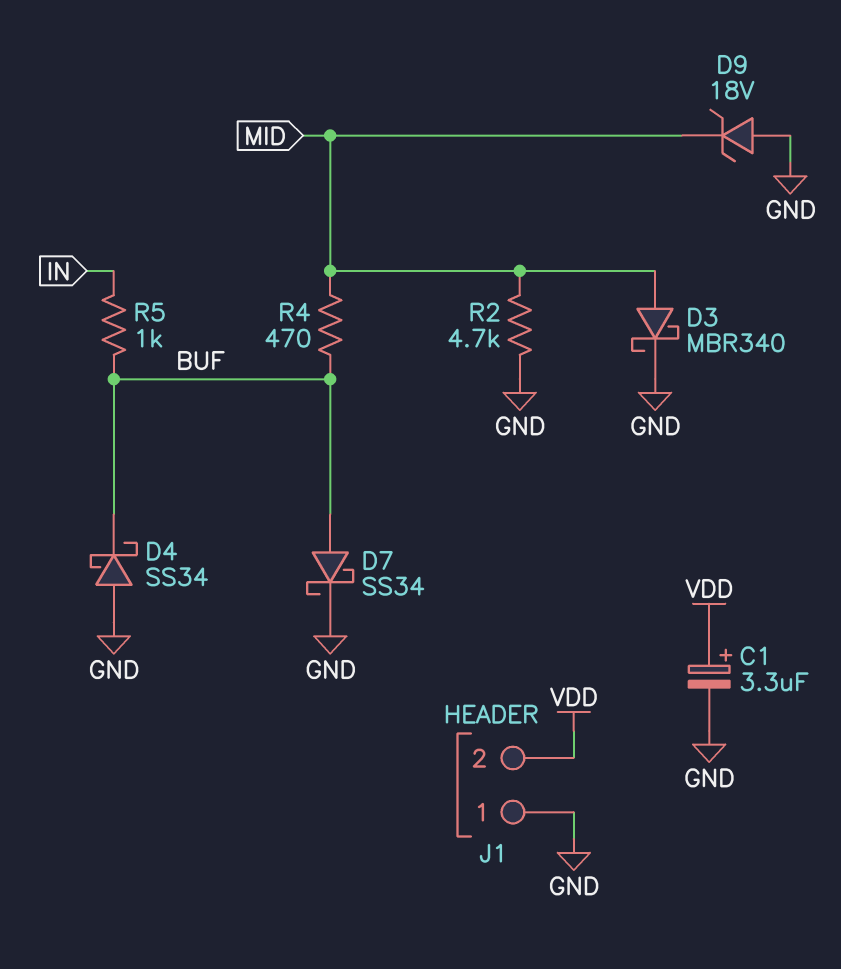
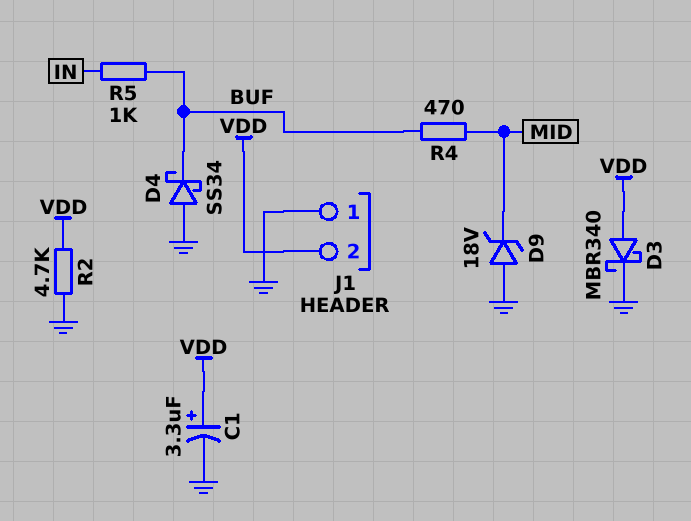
D3: schottky MBR340 (A MID, K GND) -> schottky MBR340 (A VDD, K GND)
D7: schottky SS34 (A BUF, K GND) -> none
R2: 4.7k (GND, MID) -> 4.7k (GND, VDD)

